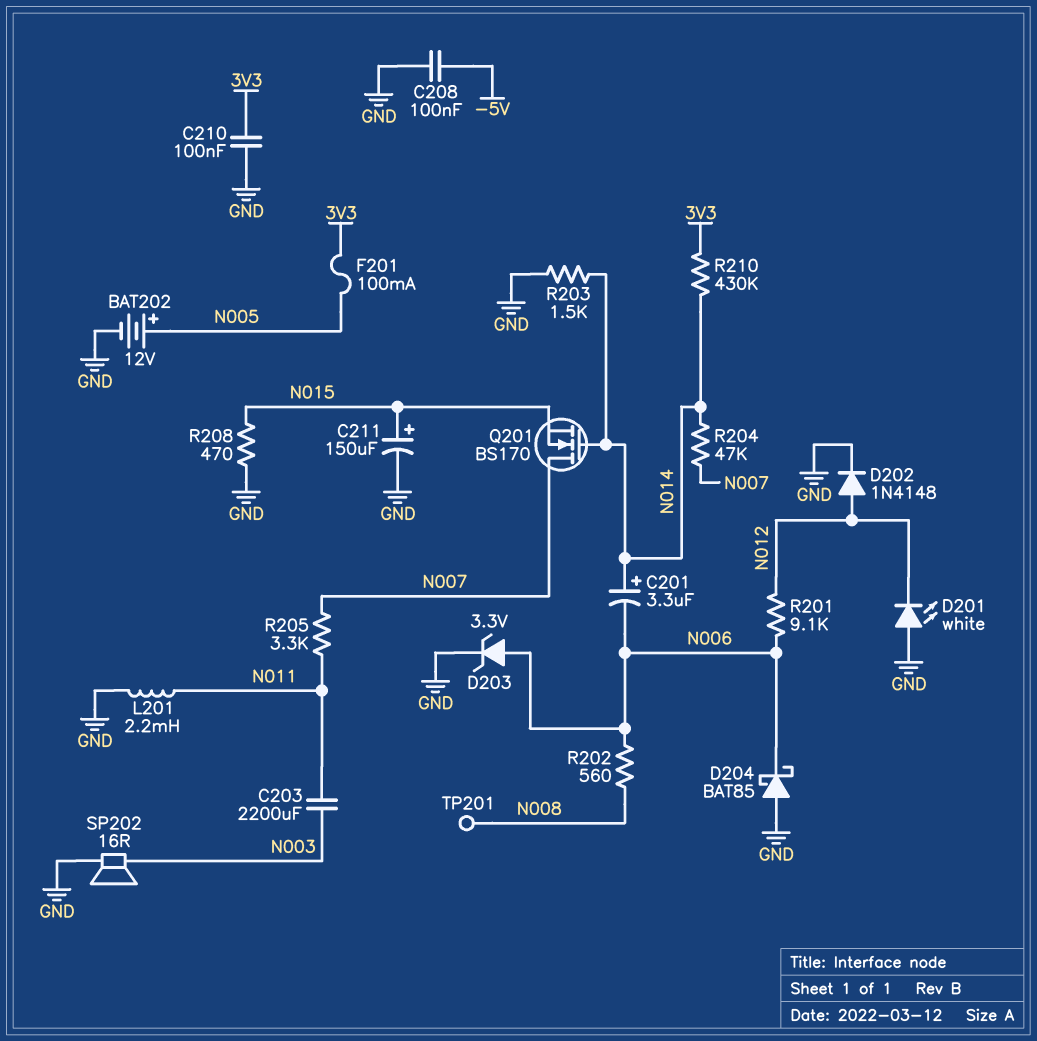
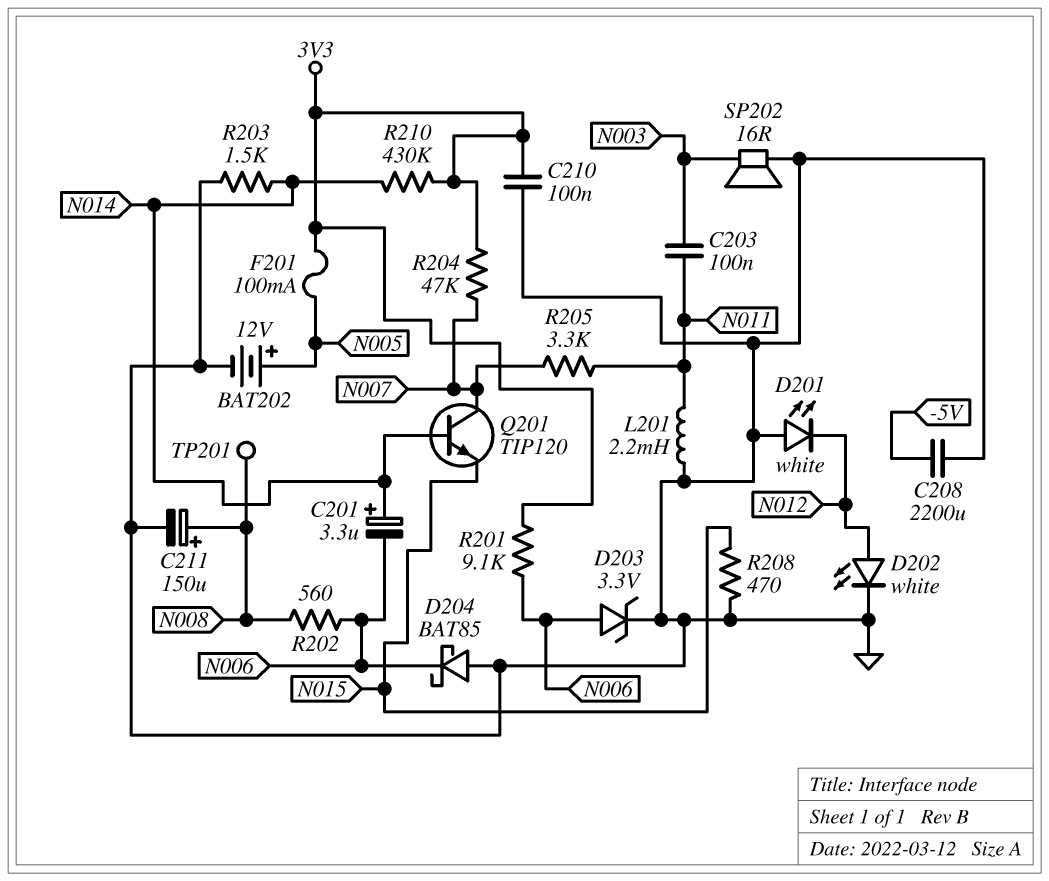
C203: 2200uF (N003, N011) -> 100nF (N003, N011)
C208: 100nF (-5V, GND) -> 2200uF (-5V, GND)
C211: 150uF (plus N015, minus GND) -> 150uF (plus N008, minus GND)
D202: diode 1N4148 (A N012, K GND) -> LED white (A N012, K GND)
Q201: NMOS BS170 (G N014, D N007, S N015) -> NPN TIP120 (B N014, C N007, E N015)
R201: 9.1k (N006, N012) -> 9.1k (3V3, N006)
R204: 47k (N007, N014) -> 47k (3V3, N007)

